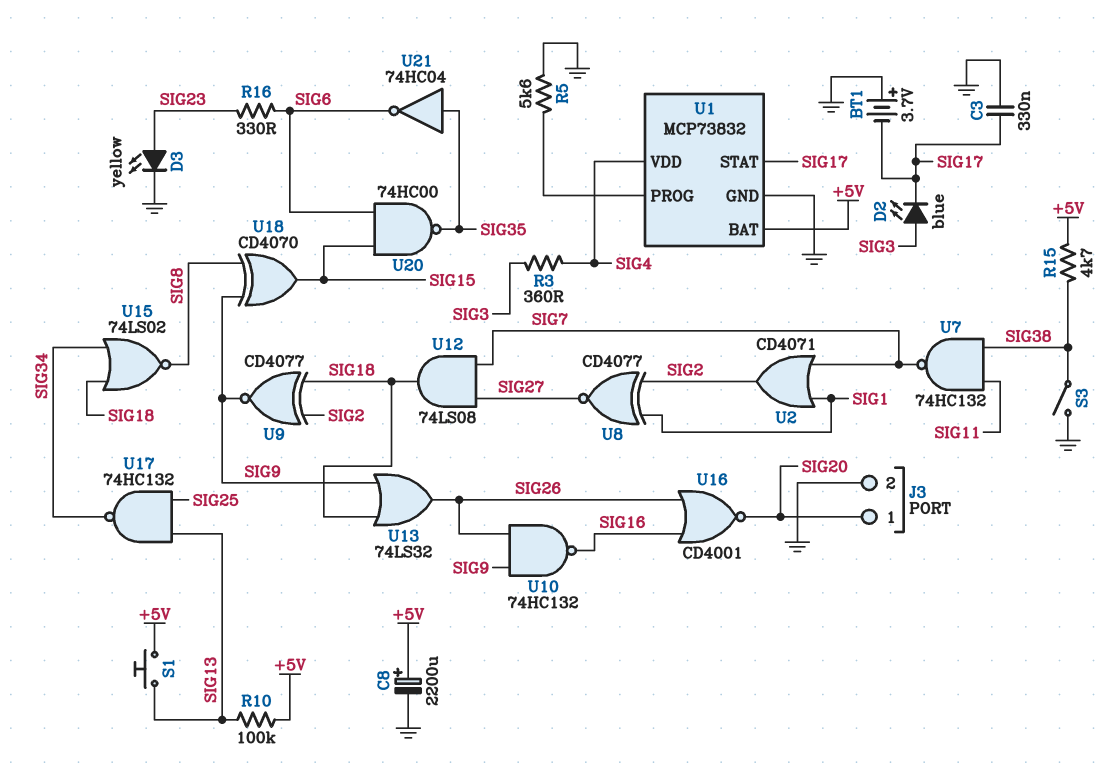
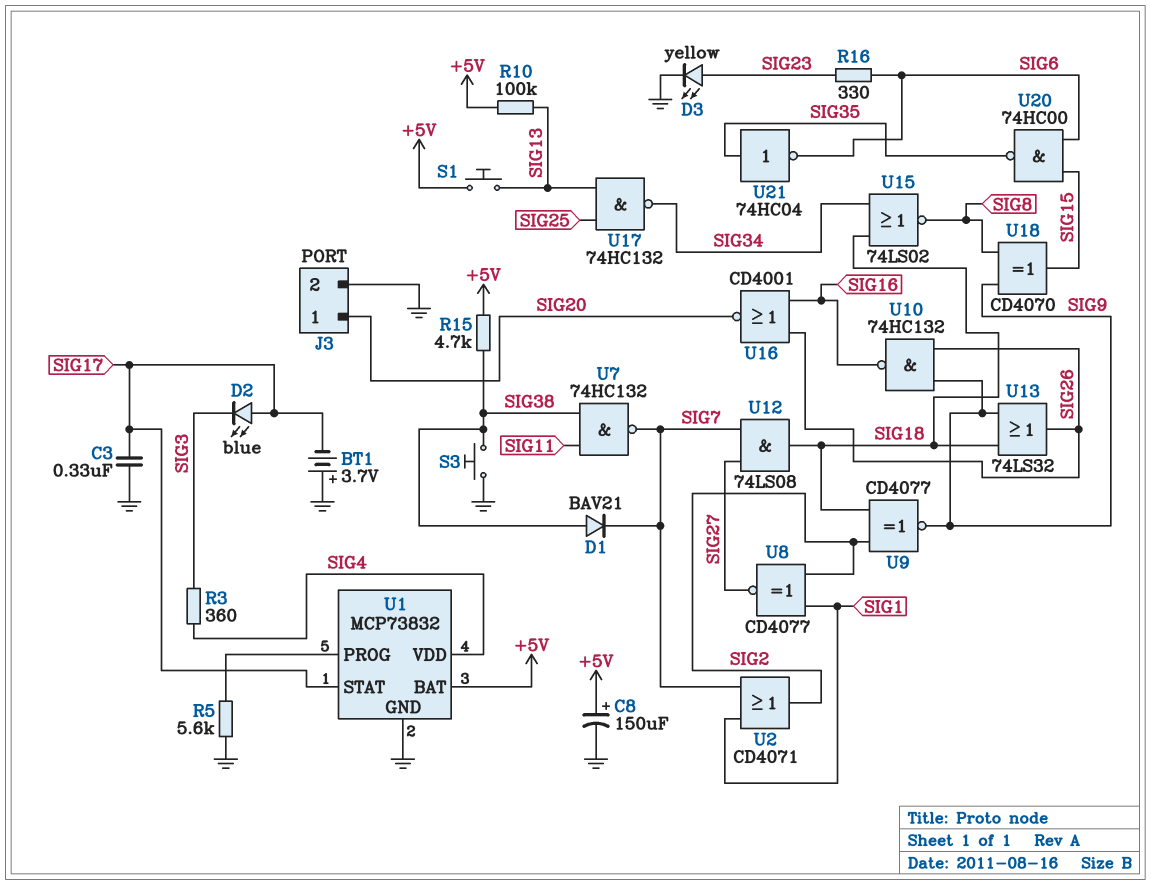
C8: 2200uF (plus +5V, minus GND) -> 150uF (plus +5V, minus GND)
D1: none -> diode BAV21 (A SIG38, K SIG7)
D2: LED blue (A SIG3, K SIG17) -> LED blue (A SIG17, K SIG3)
S3: switch (GND, SIG38) -> button (GND, SIG38)

